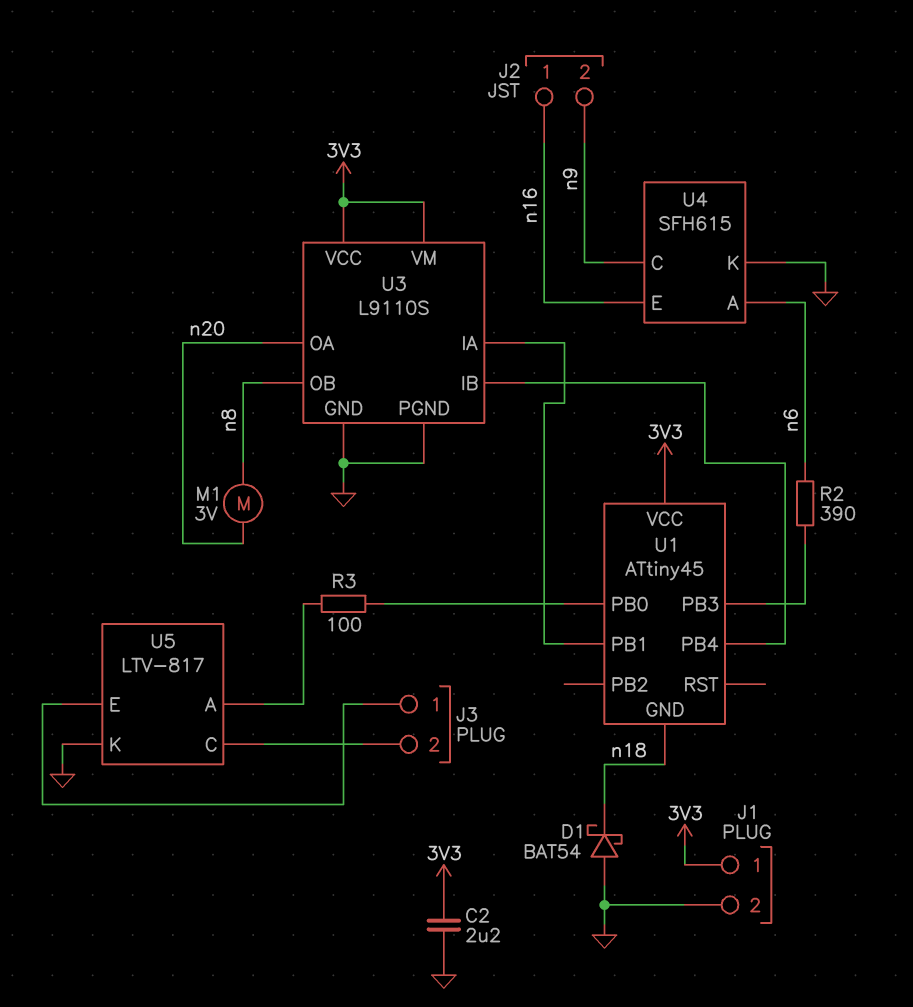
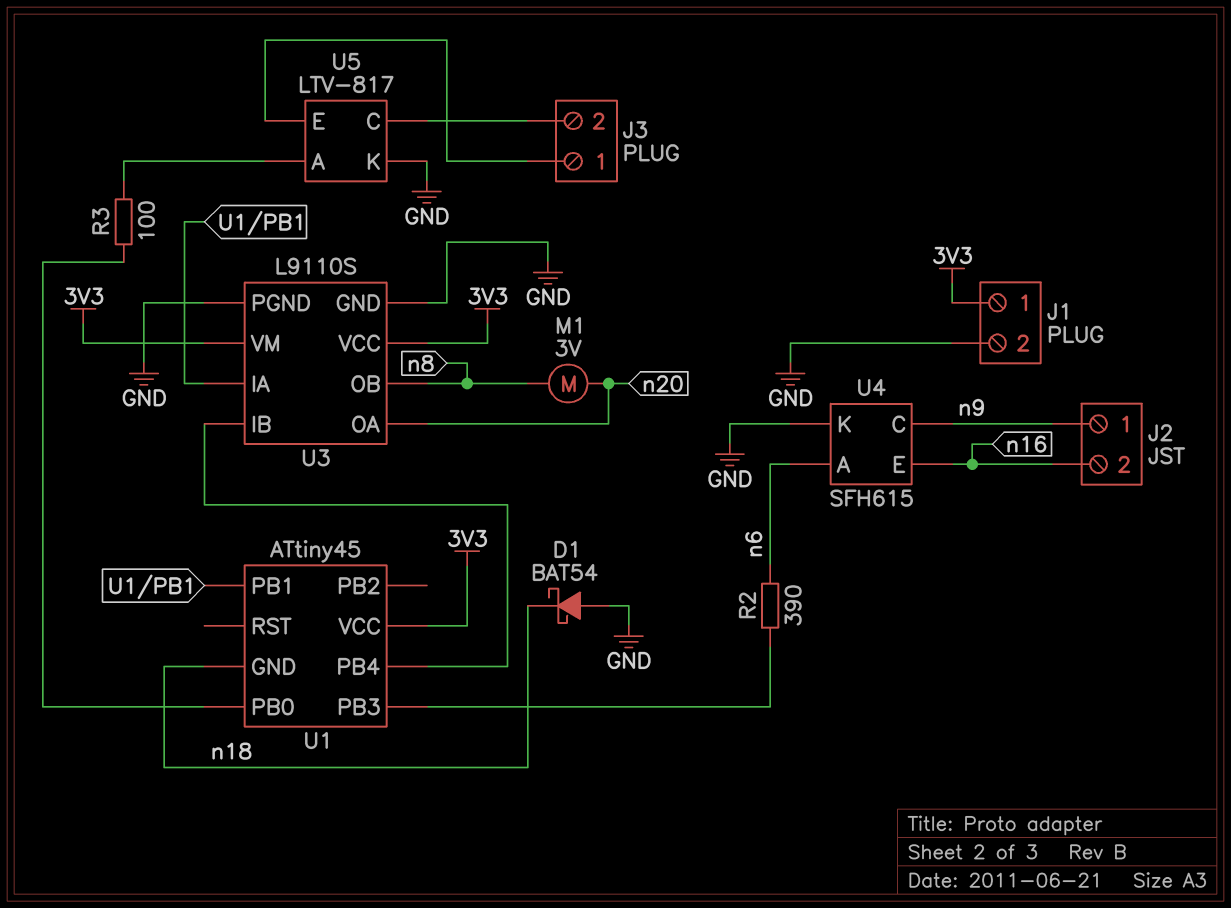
C2: 2.2uF (3V3, GND) -> none
J2 pin 1: n16 -> n9
J2 pin 2: n9 -> n16

